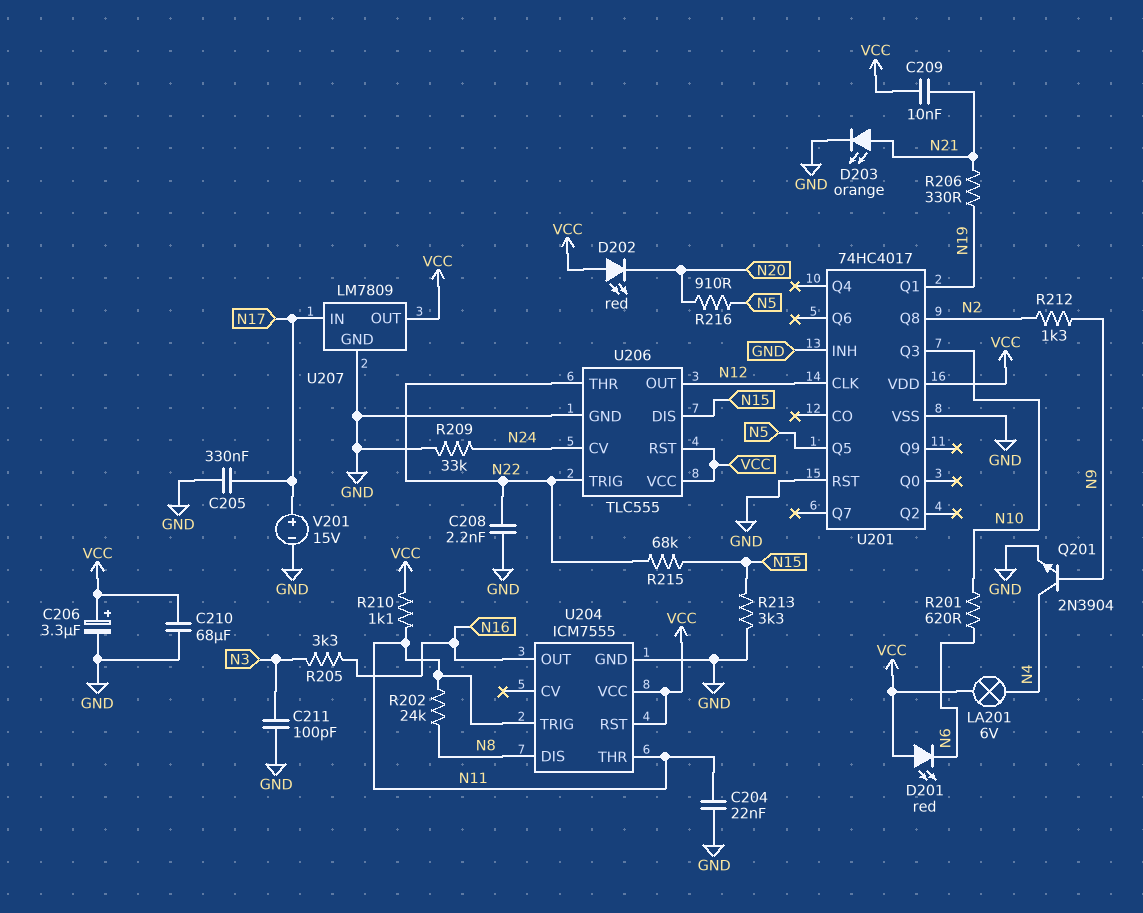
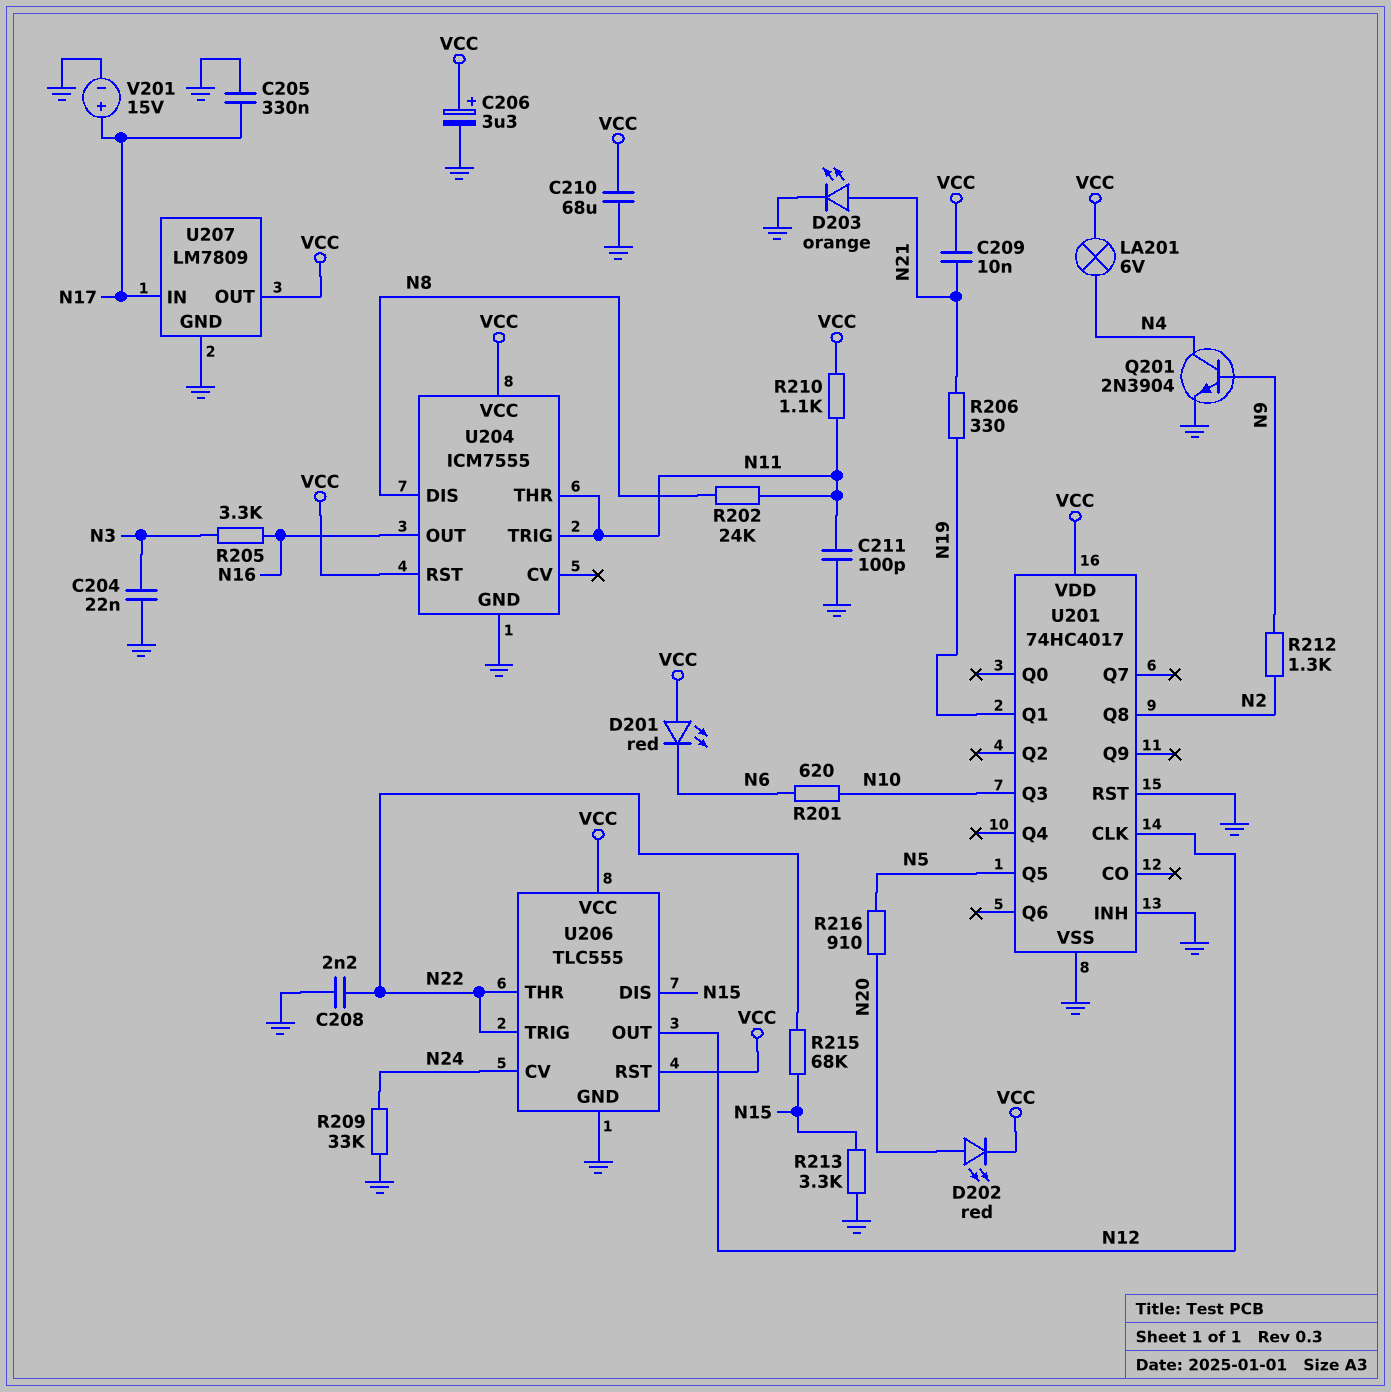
C204: 22nF (GND, N11) -> 22nF (GND, N3)
C211: 100pF (GND, N3) -> 100pF (GND, N11)
D202: LED red (A VCC, K N20) -> LED red (A N20, K VCC)

